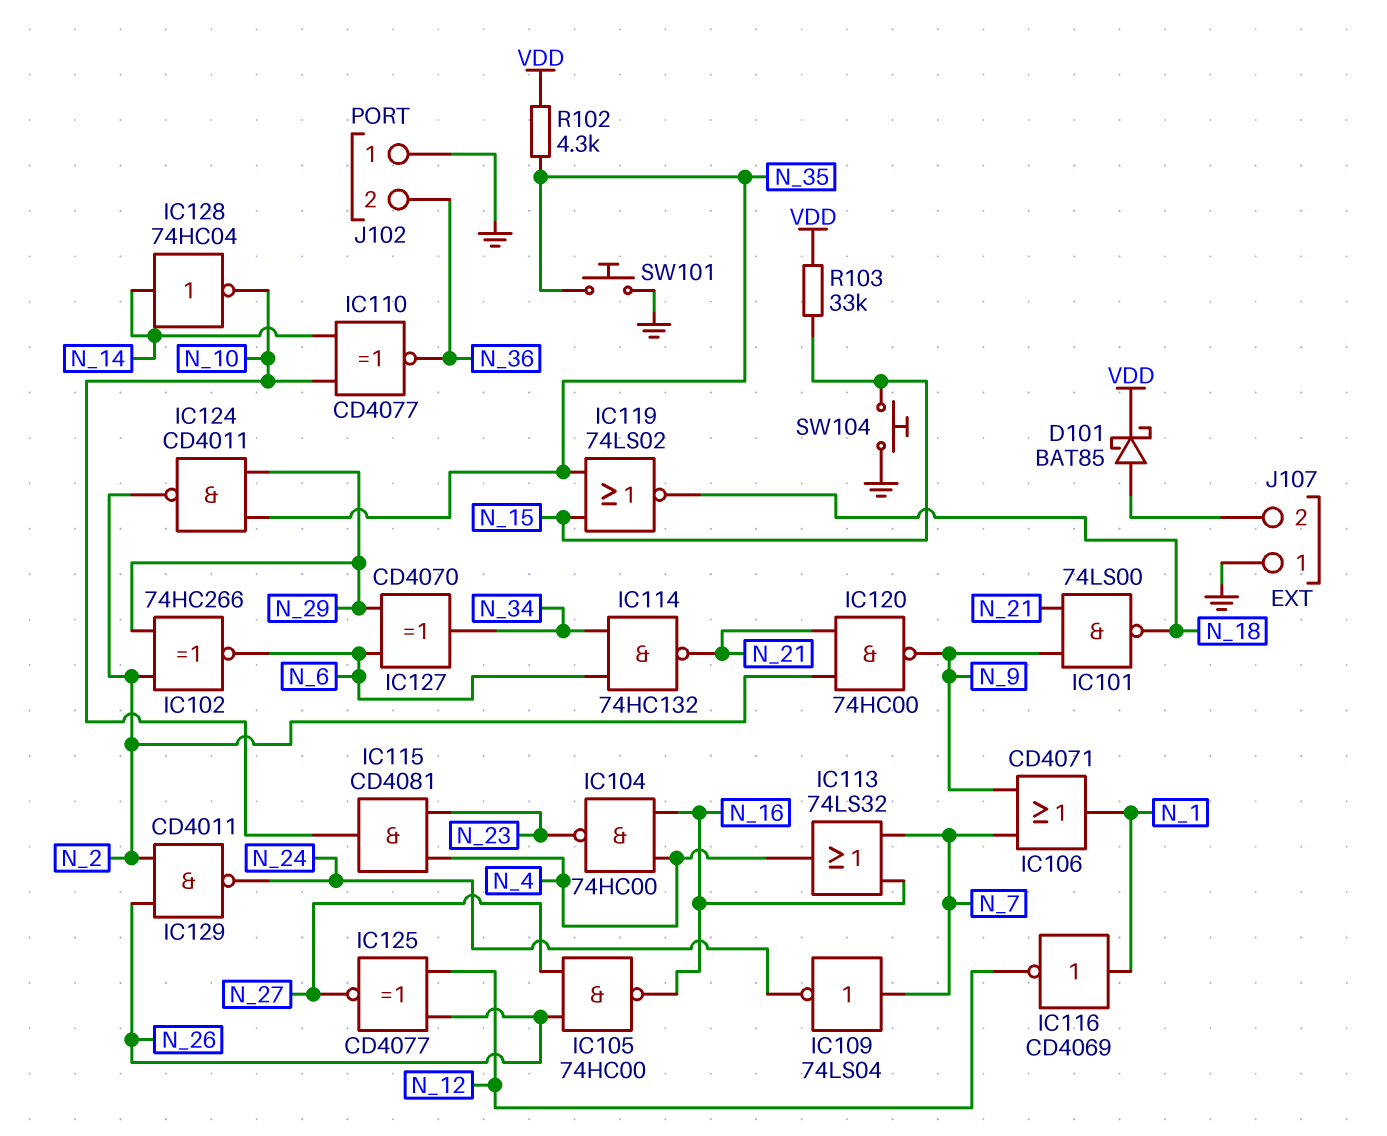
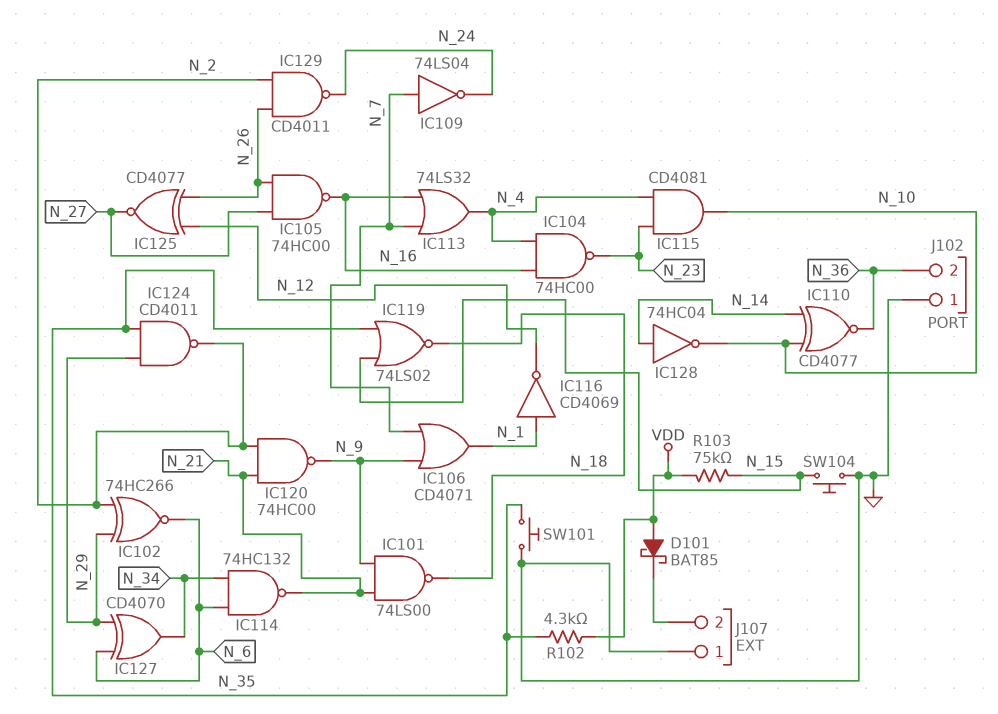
D101: schottky BAT85 (A J107/2, K VDD) -> schottky BAT85 (A VDD, K J107/2)
R103: 33k (N_15, VDD) -> 75k (N_15, VDD)

